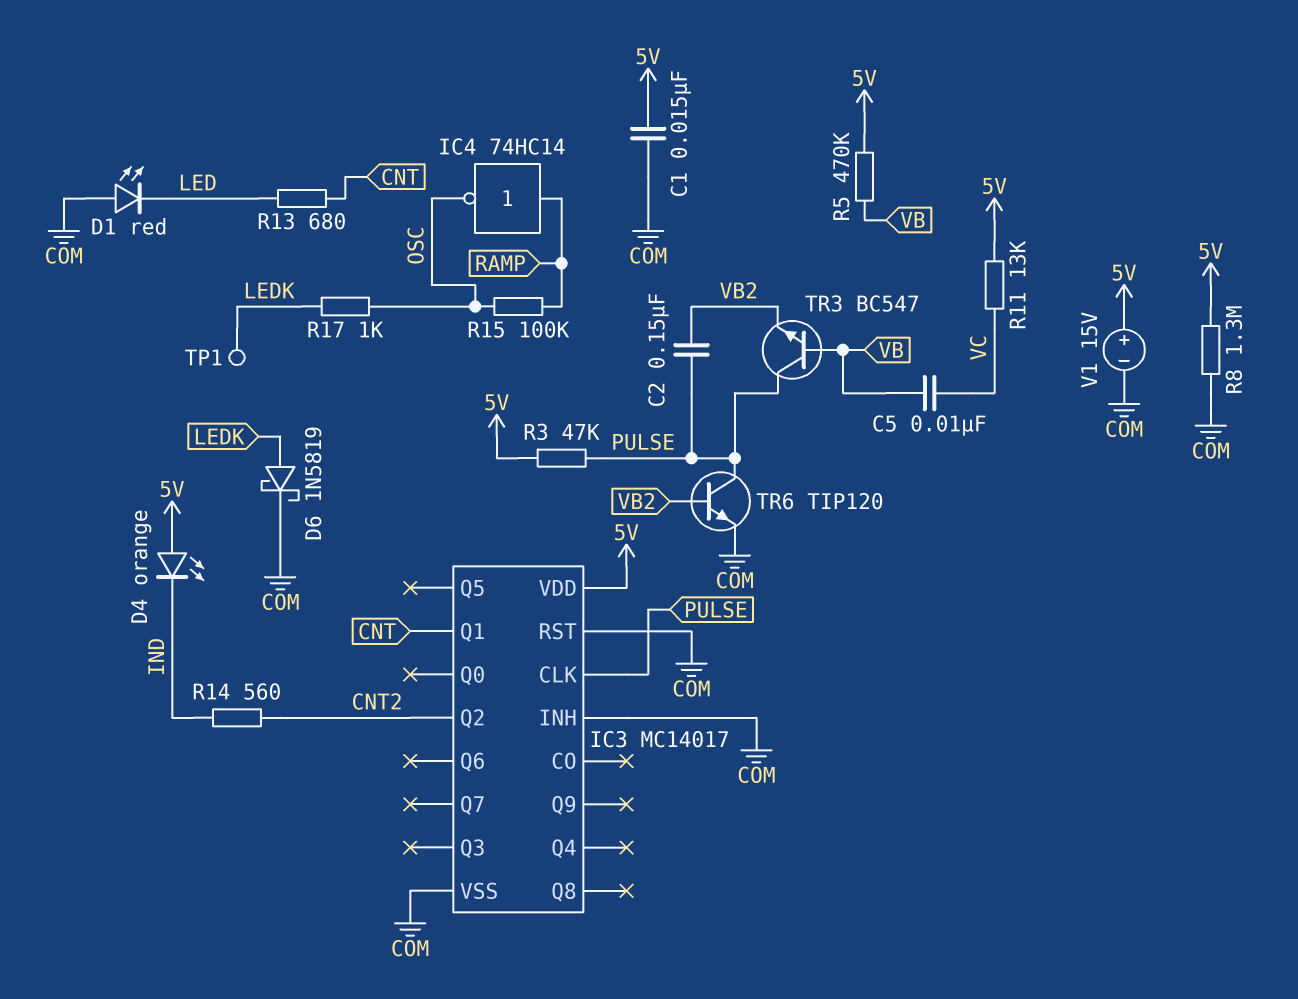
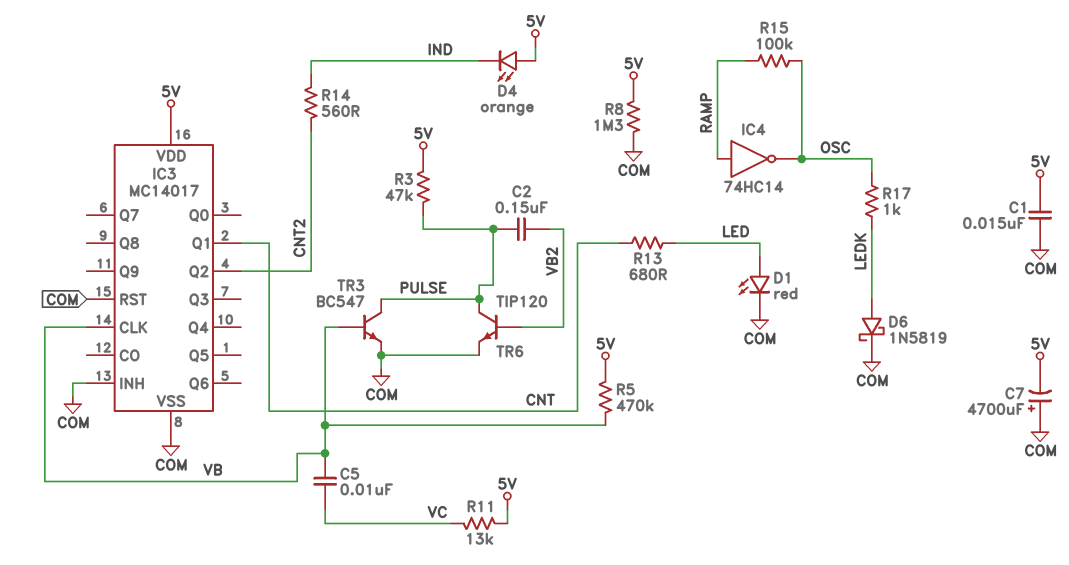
C7: none -> 4700uF (plus COM, minus 5V)
D1: LED red (A COM, K LED) -> LED red (A LED, K COM)
IC3 pin CLK: PULSE -> VB
TP1: test point (LEDK) -> none
TR3: NPN BC547 (B VB, C PULSE, E VB2) -> NPN BC547 (B VB, C PULSE, E COM)
V1: 15V (plus 5V, minus COM) -> none

